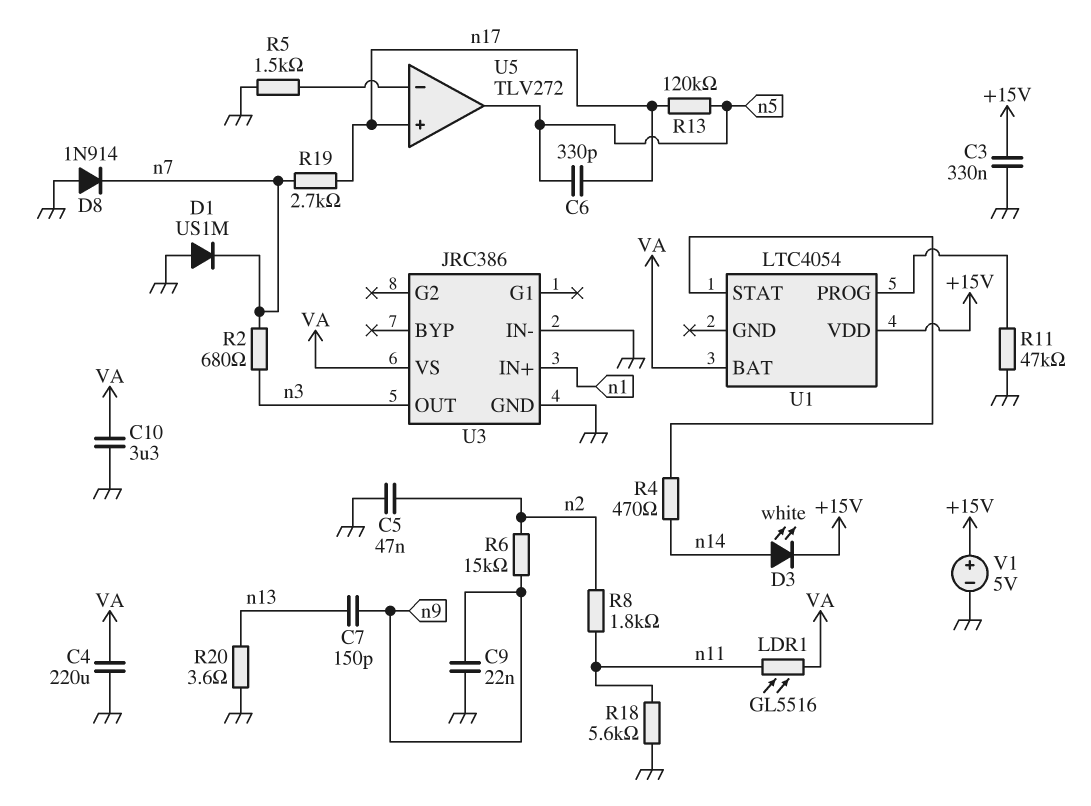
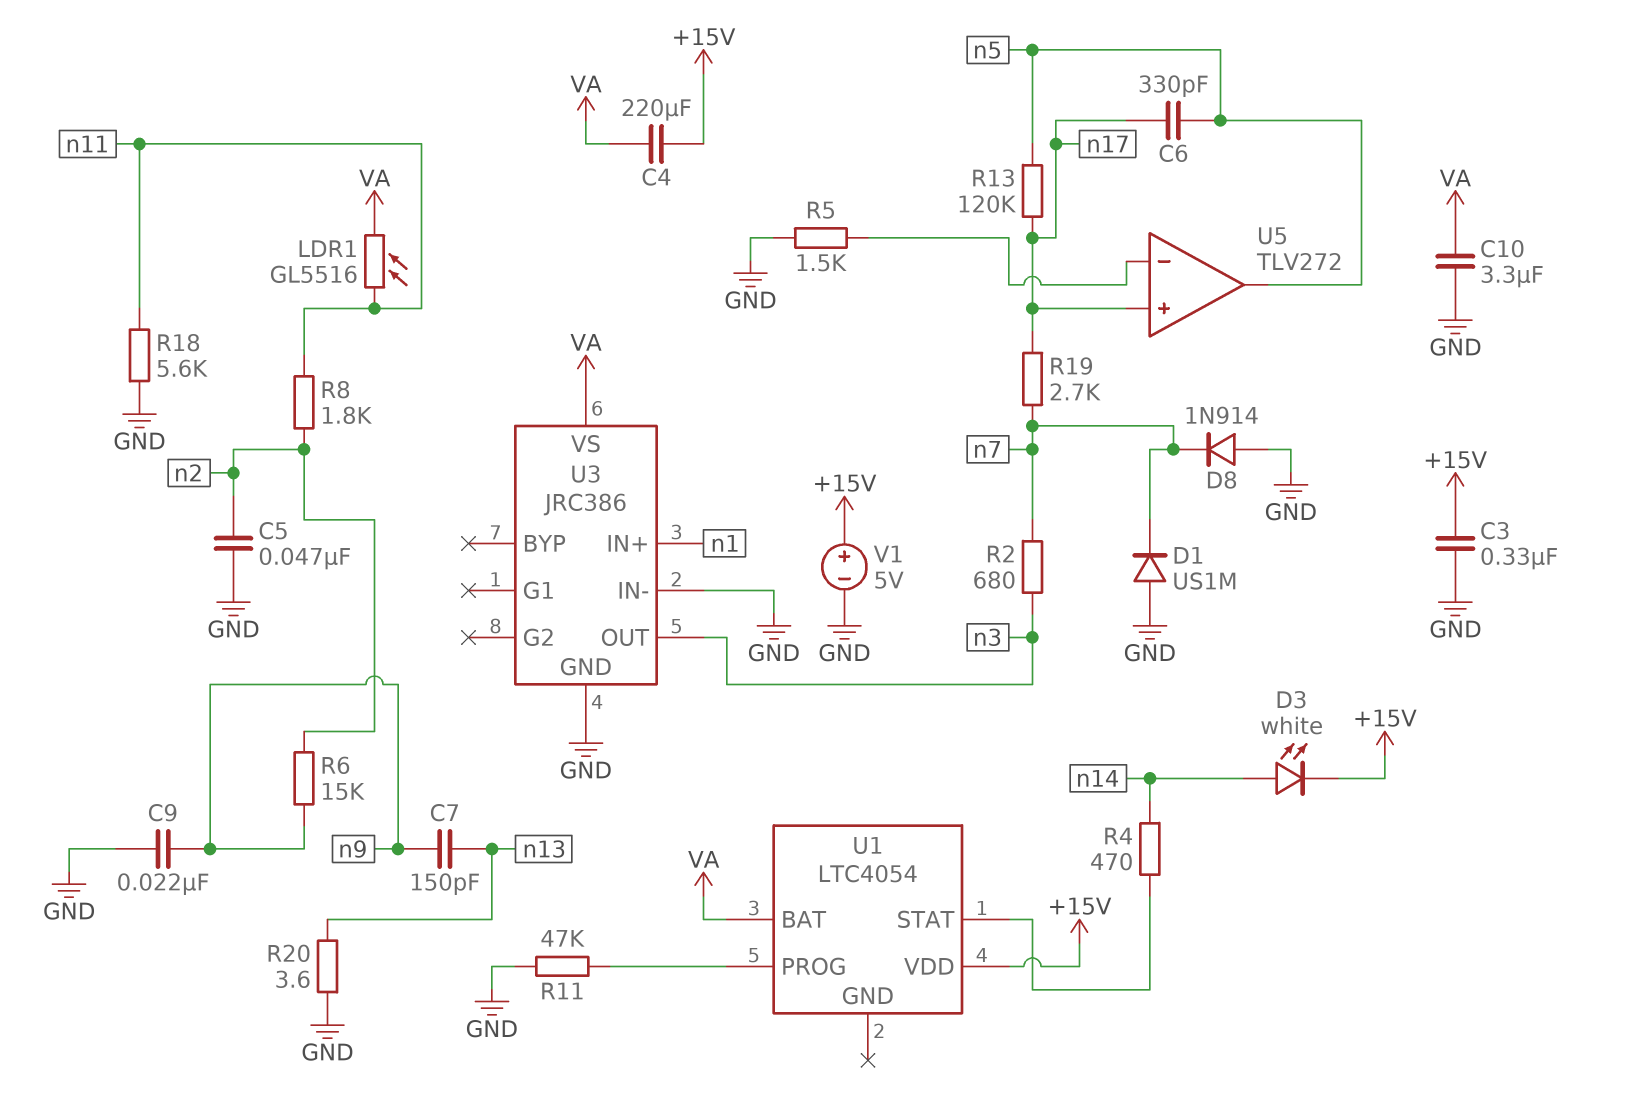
C4: 220uF (GND, VA) -> 220uF (+15V, VA)

